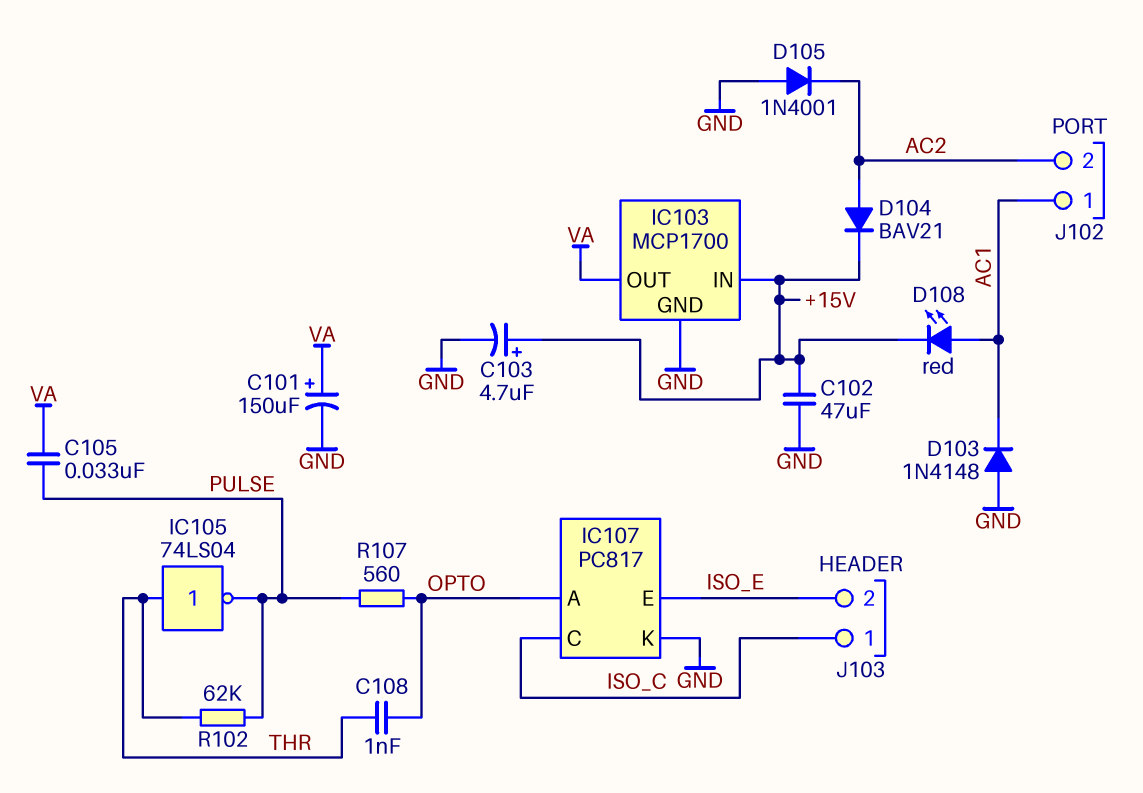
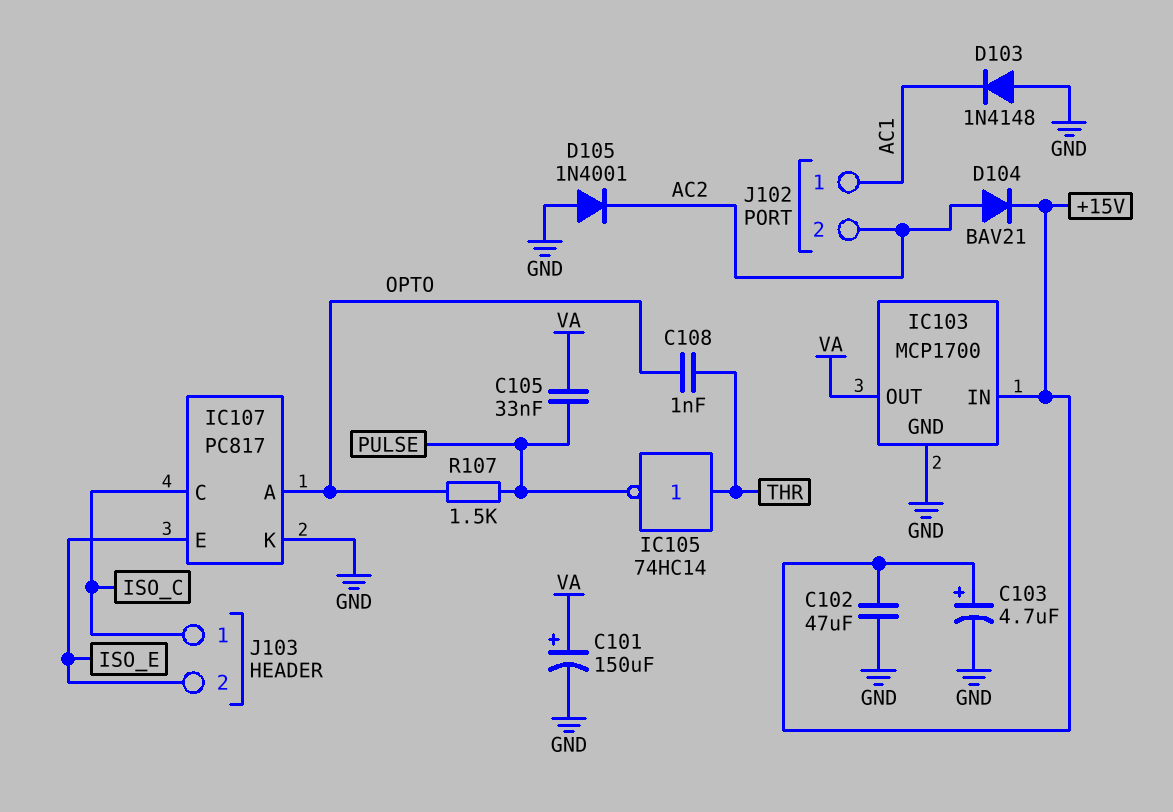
D108: LED red (A AC1, K +15V) -> none
IC105: NOT 74LS04 (in THR, out PULSE) -> NOT 74HC14 (in THR, out PULSE)
R102: 62k (PULSE, THR) -> none
R107: 560 (OPTO, PULSE) -> 1.5k (OPTO, PULSE)

